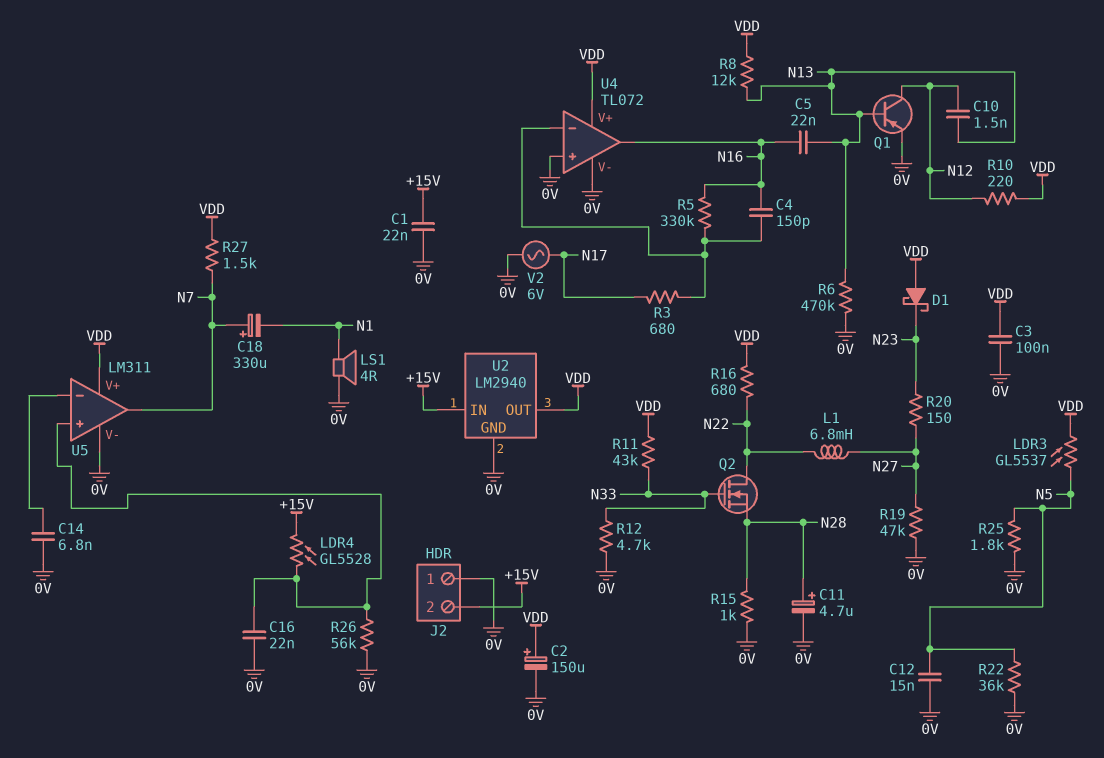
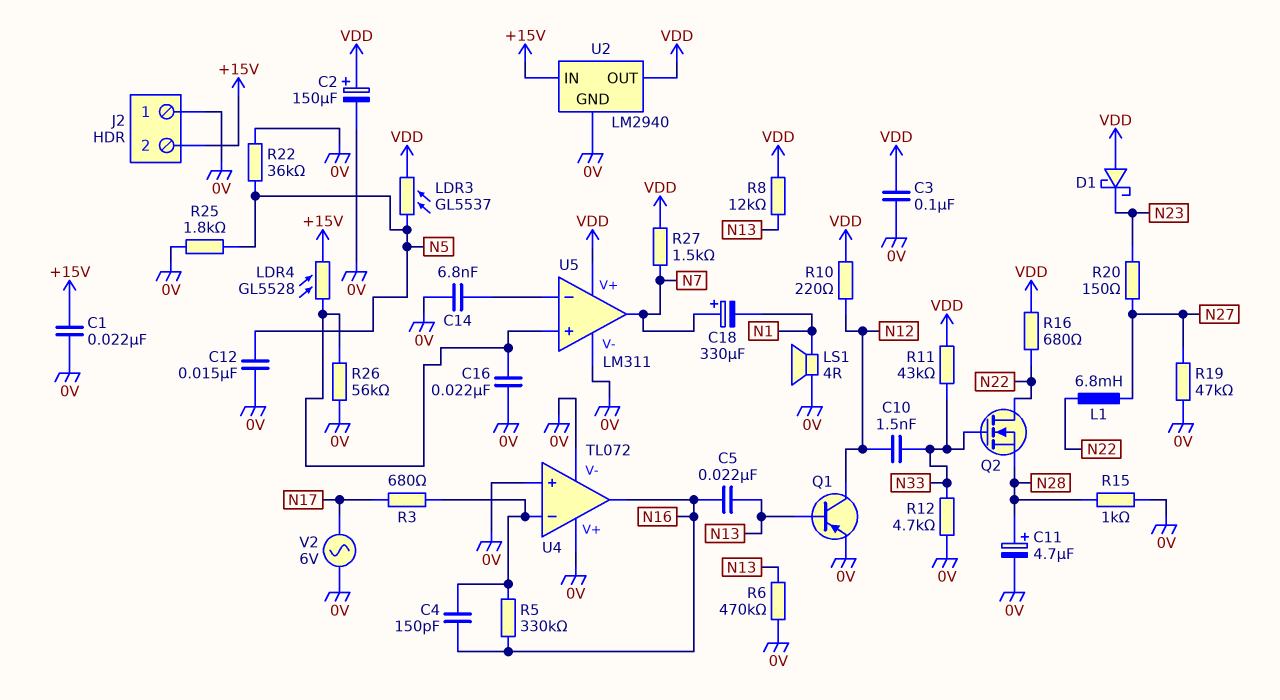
C10: 1.5nF (N12, N13) -> 1.5nF (N12, N33)
U4 pin V+: VDD -> 0V

